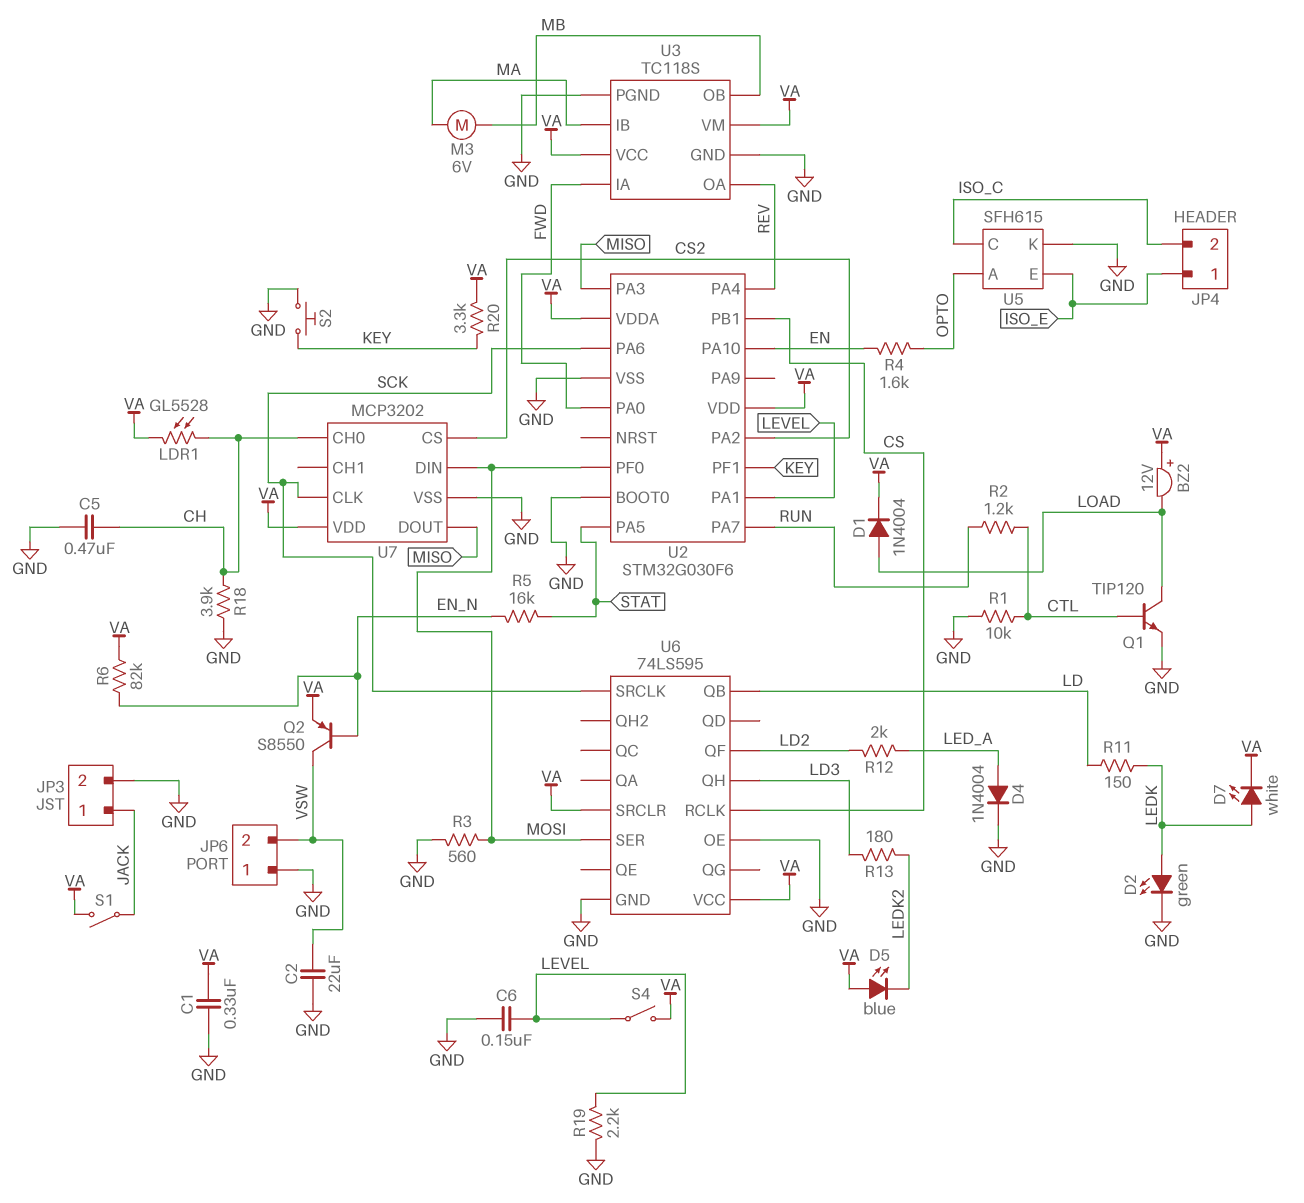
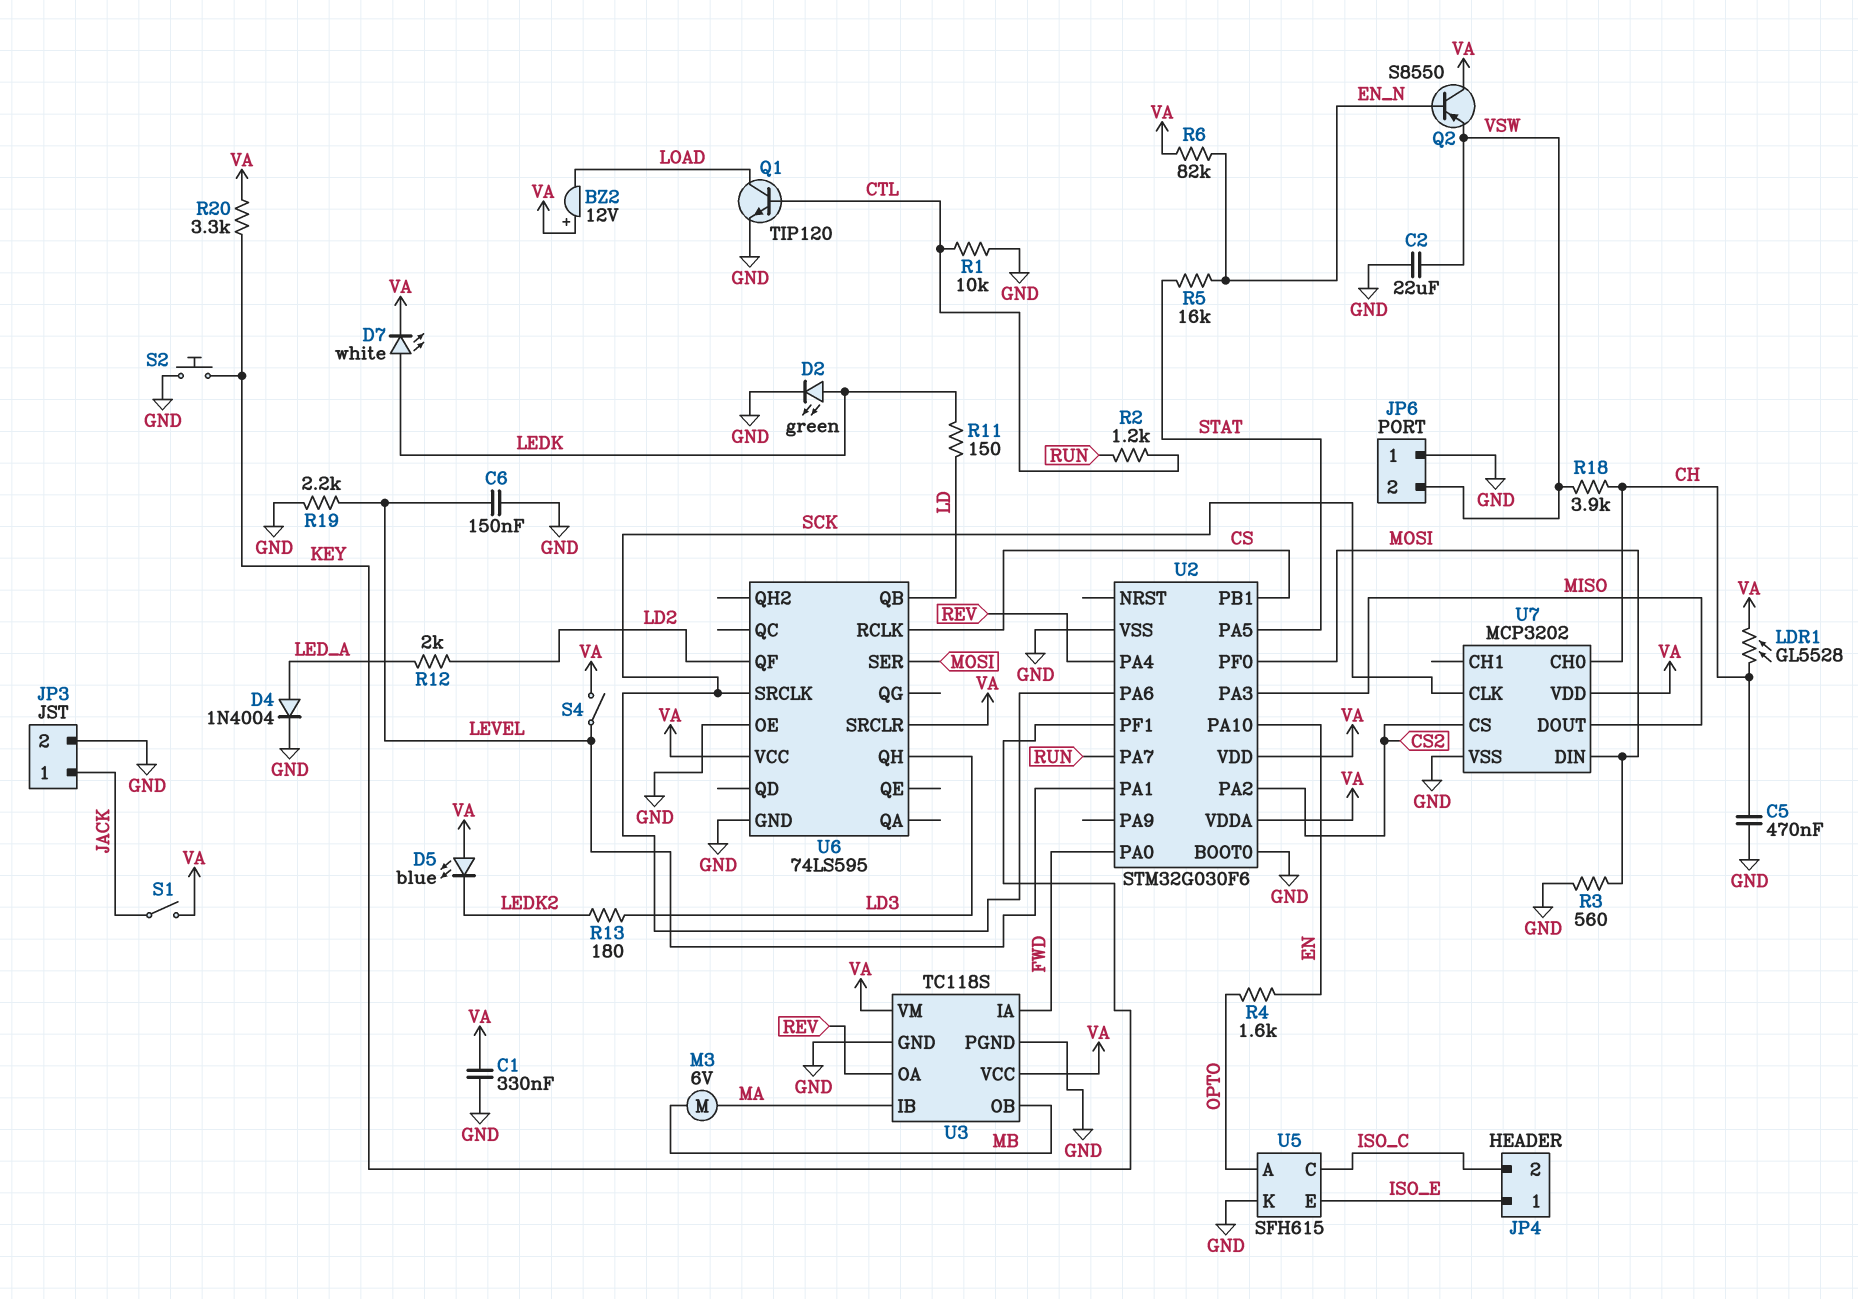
D1: diode 1N4004 (A LOAD, K VA) -> none
Q2: PNP S8550 (B EN_N, C VSW, E VA) -> PNP S8550 (B EN_N, C VA, E VSW)
R18: 3.9k (CH, GND) -> 3.9k (CH, VSW)

